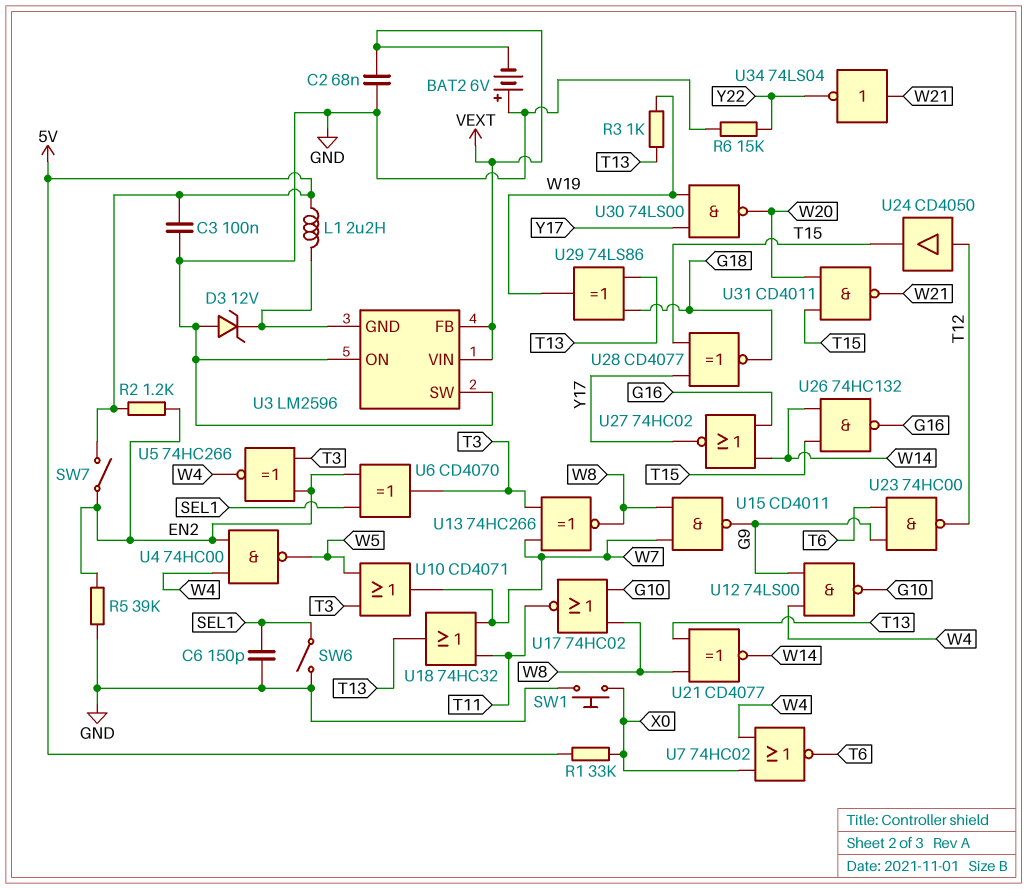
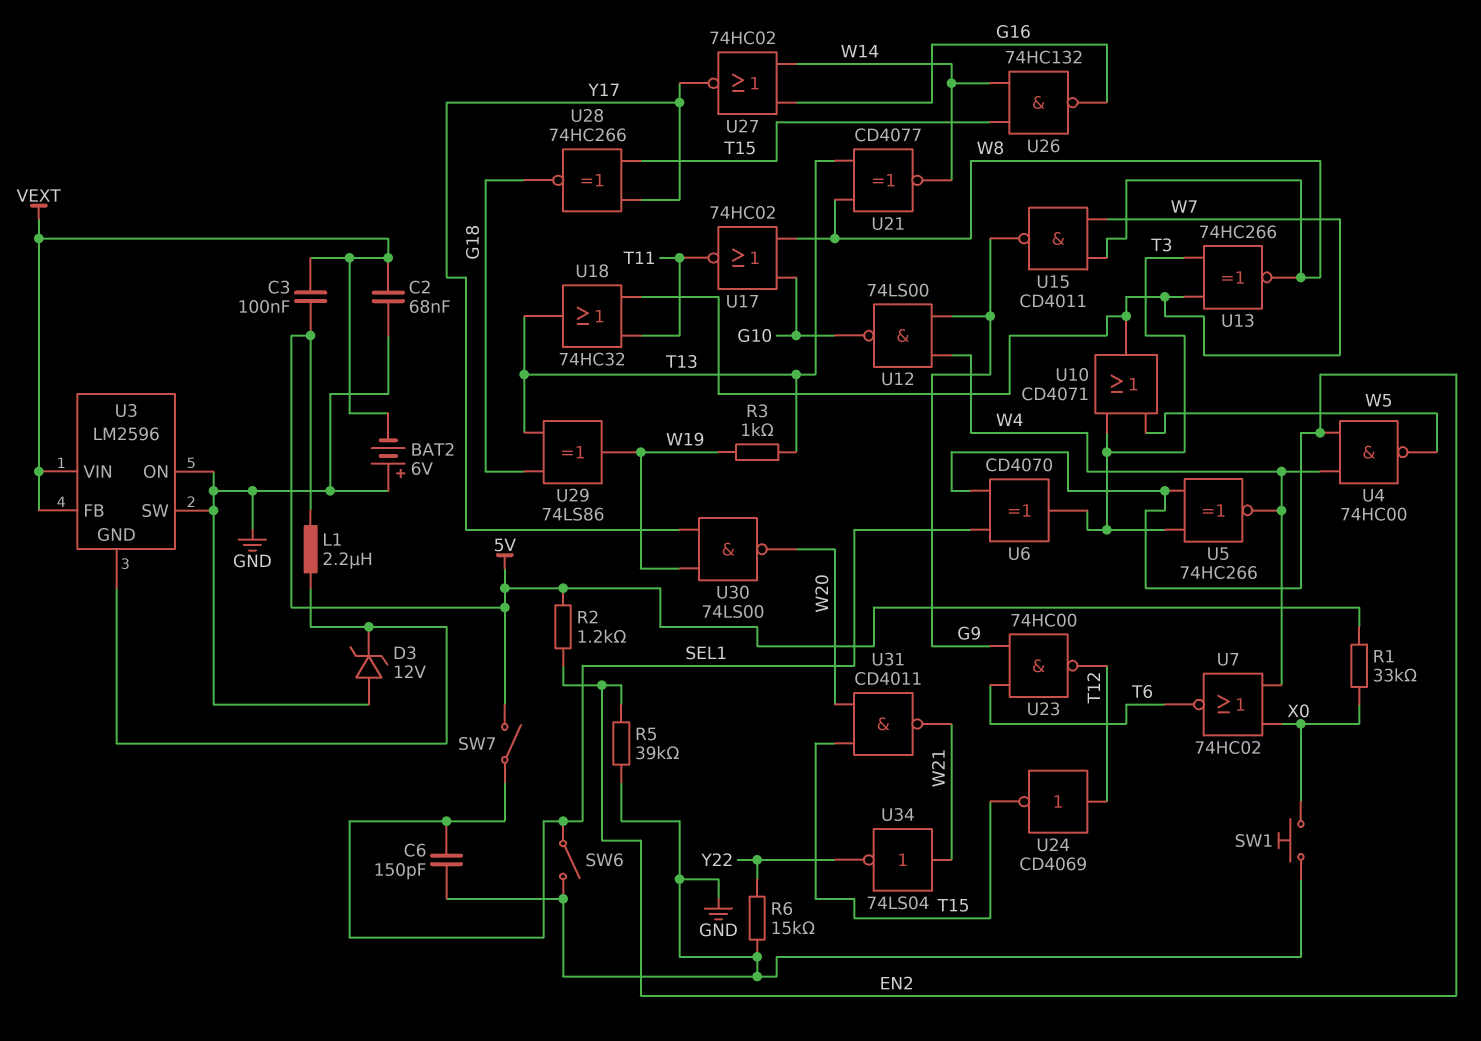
C3: 100nF (5V, GND) -> 100nF (5V, VEXT)
SW7: switch (5V, EN2) -> switch (5V, SEL1)
U24: buffer CD4050 (in T12, out T15) -> NOT CD4069 (in T12, out T15)
U28: XNOR CD4077 (in T15, in Y17, out G18) -> XNOR 74HC266 (in T15, in Y17, out G18)

